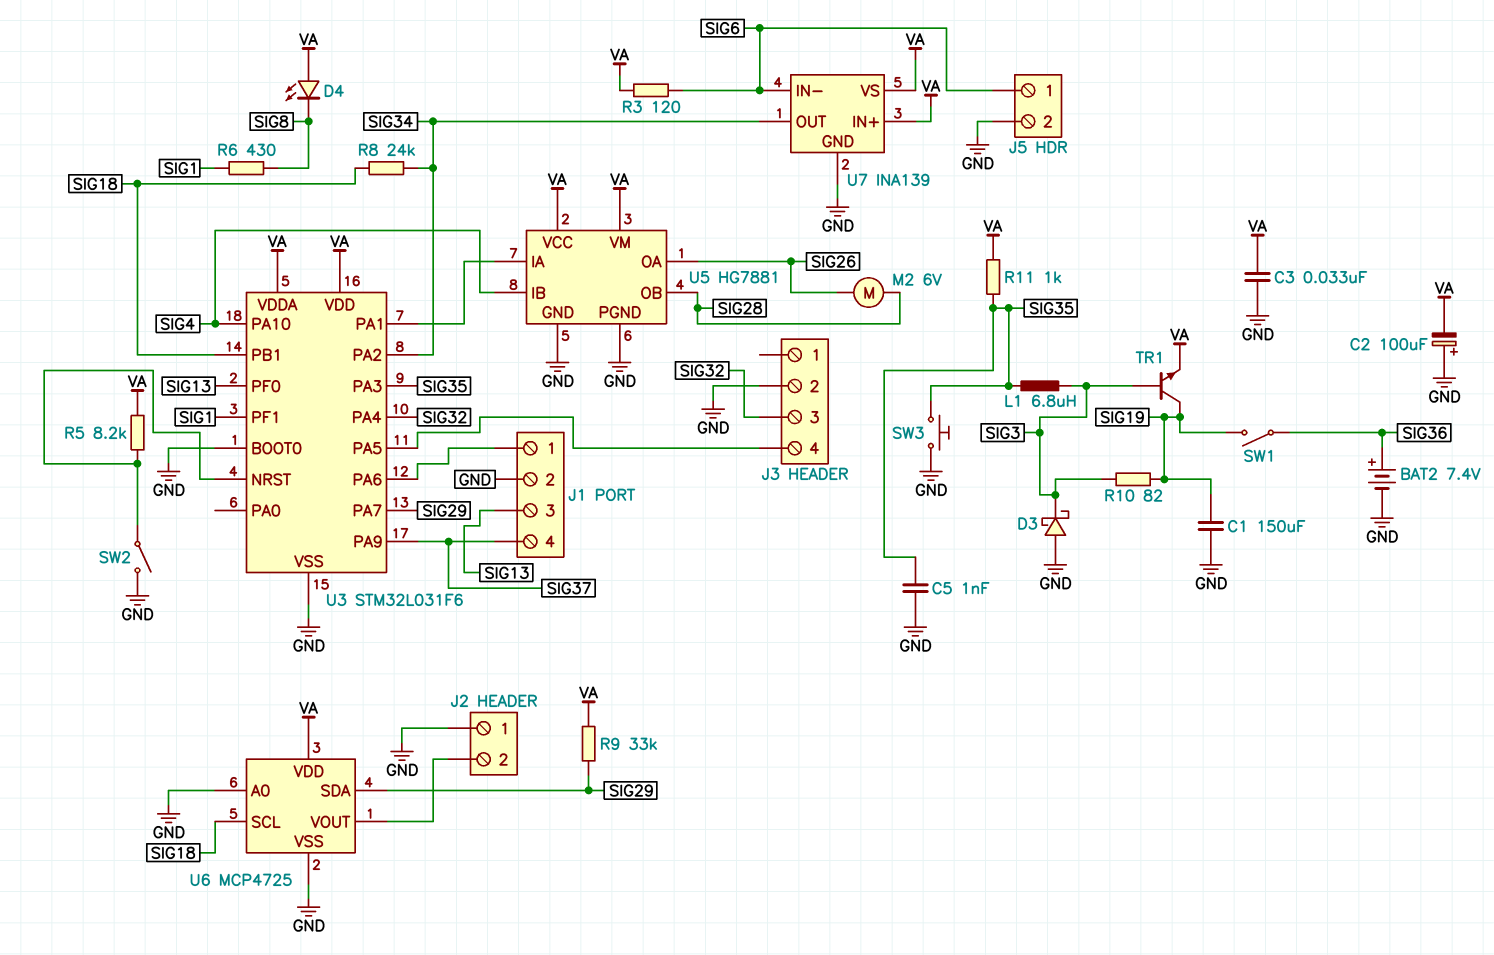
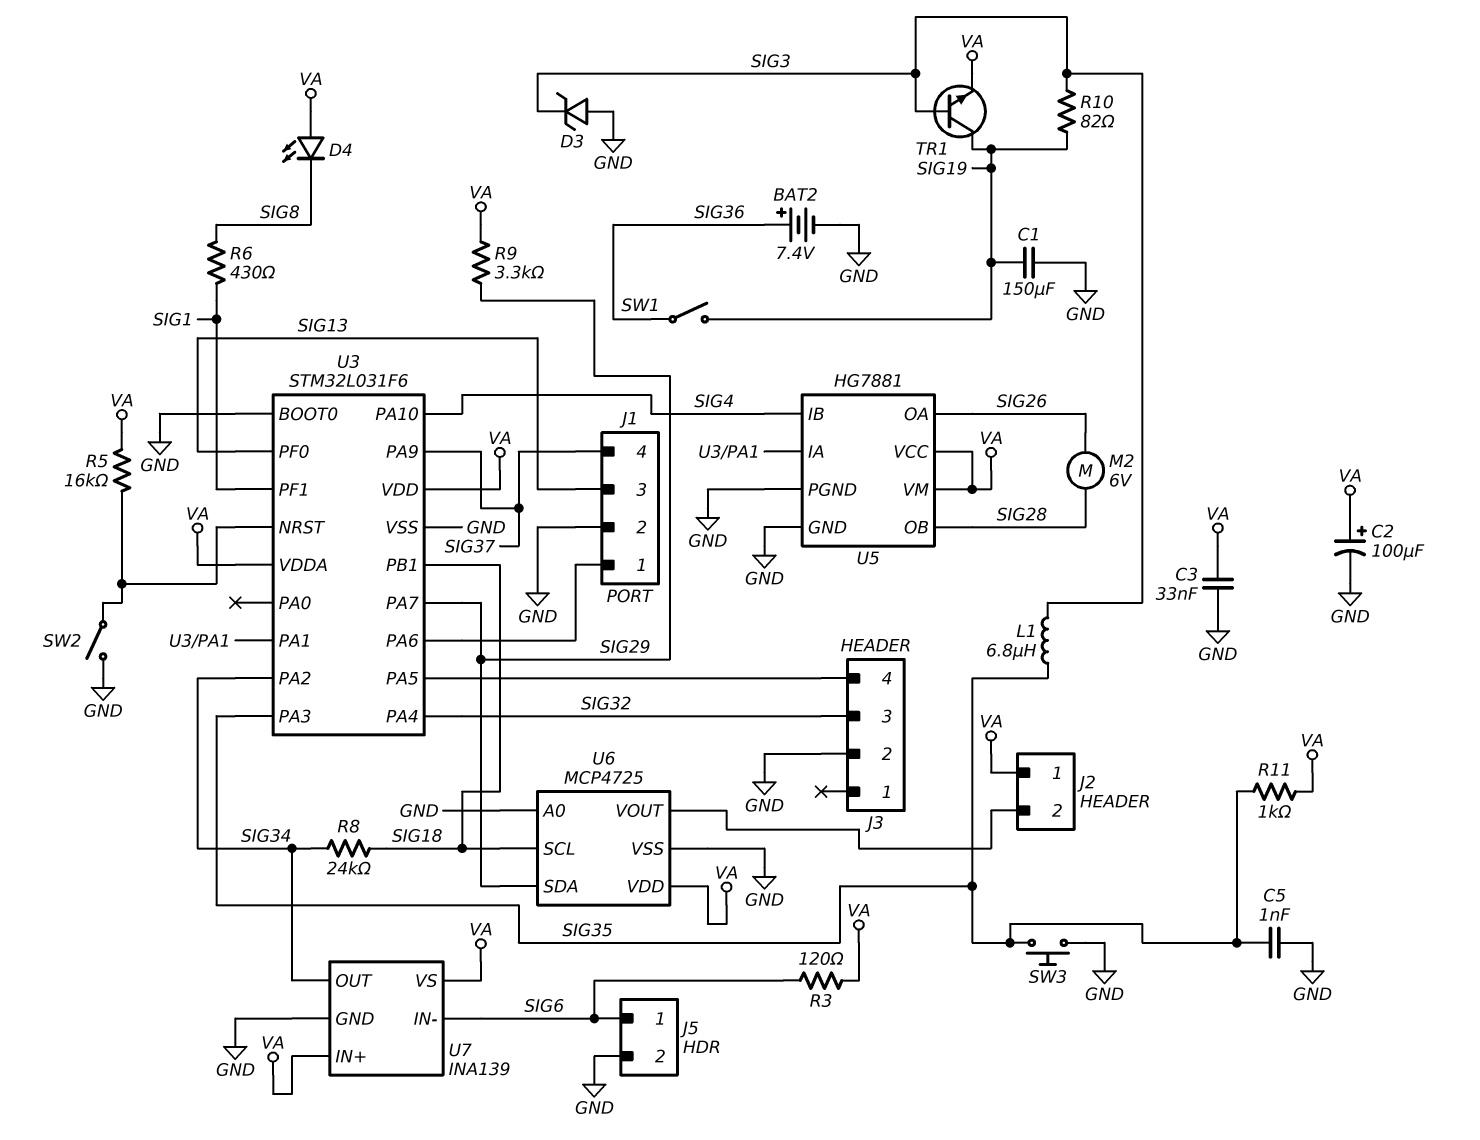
C2: 100uF (plus GND, minus VA) -> 100uF (plus VA, minus GND)
D3: schottky (A GND, K SIG3) -> zener (A GND, K SIG3)
J2 pin 1: GND -> VA
R5: 8.2k (U3/NRST, VA) -> 16k (U3/NRST, VA)
R9: 33k (SIG29, VA) -> 3.3k (SIG29, VA)

